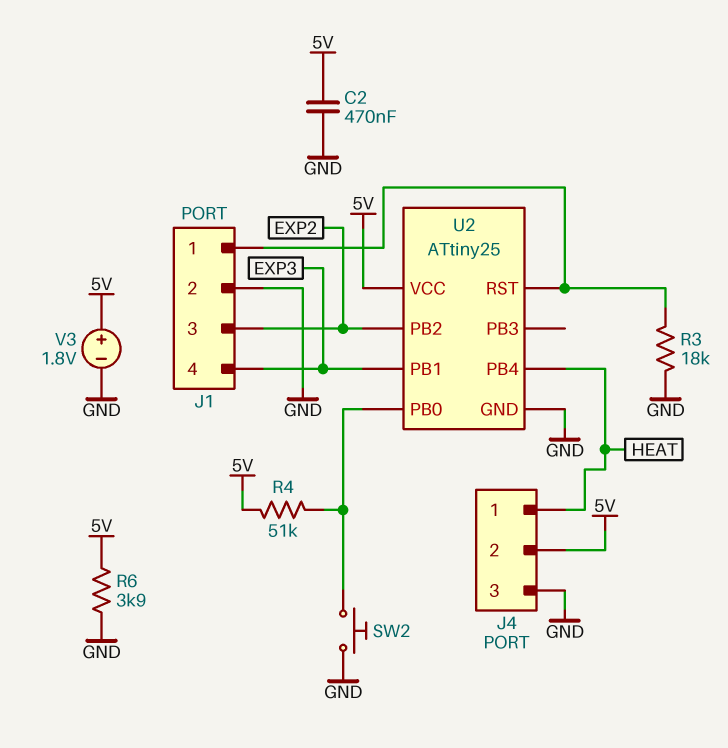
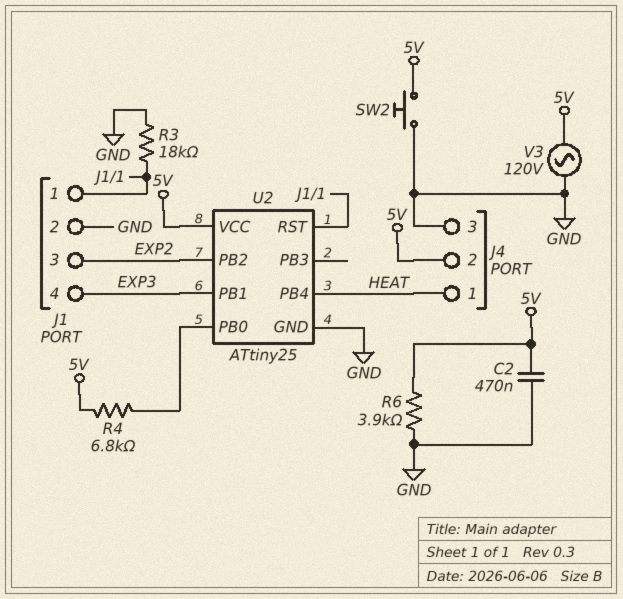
R4: 51k (5V, U2/PB0) -> 6.8k (5V, U2/PB0)
SW2: button (GND, U2/PB0) -> button (5V, GND)
V3: 1.8V (plus 5V, minus GND) -> AC 120V (5V, GND)

